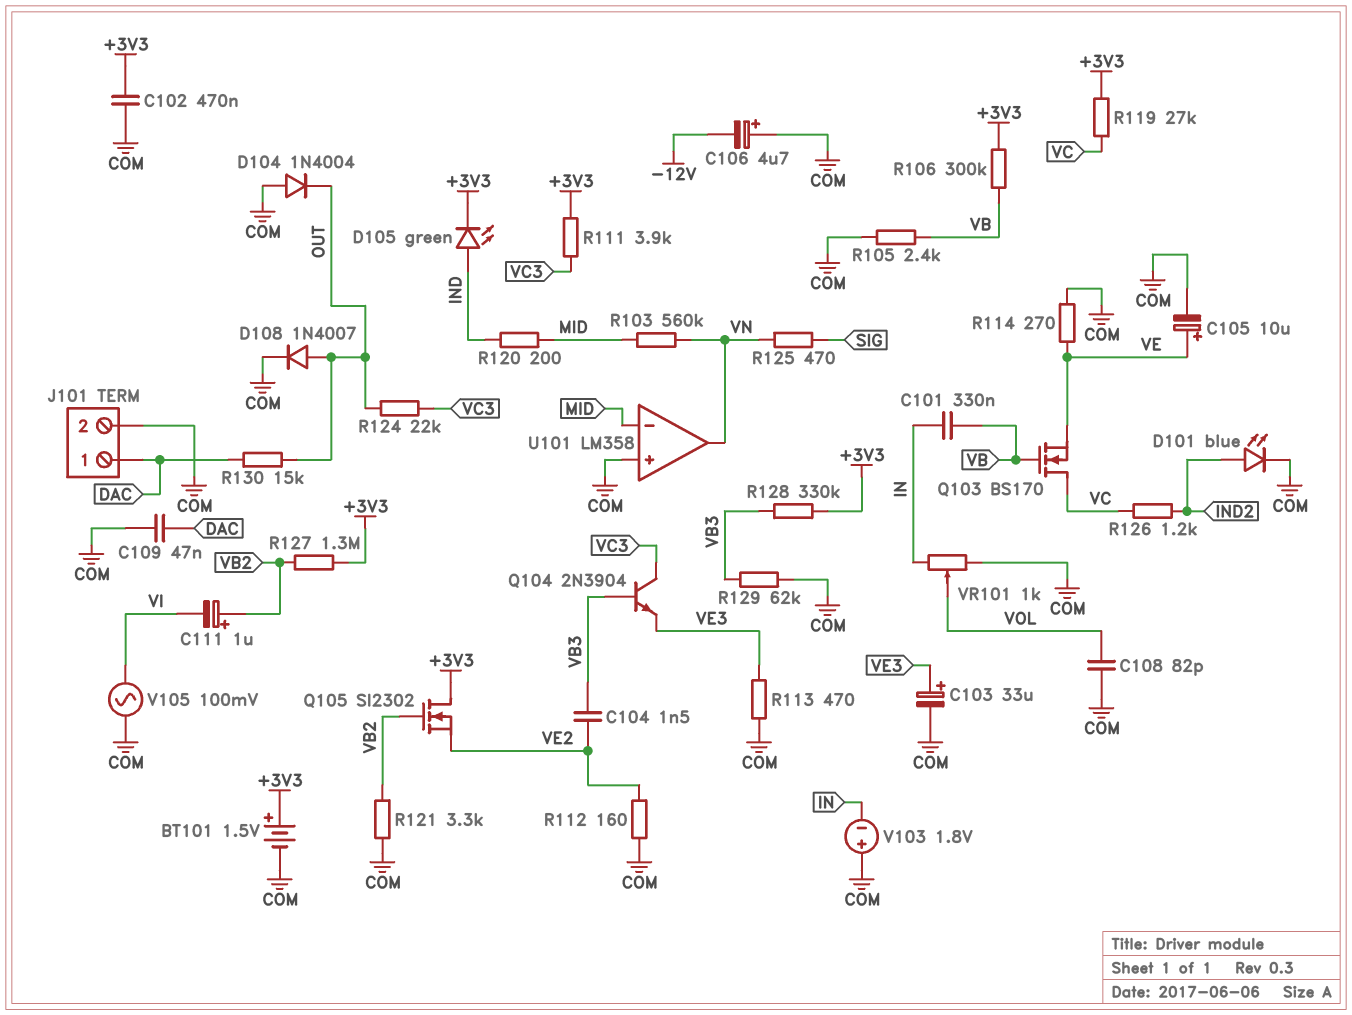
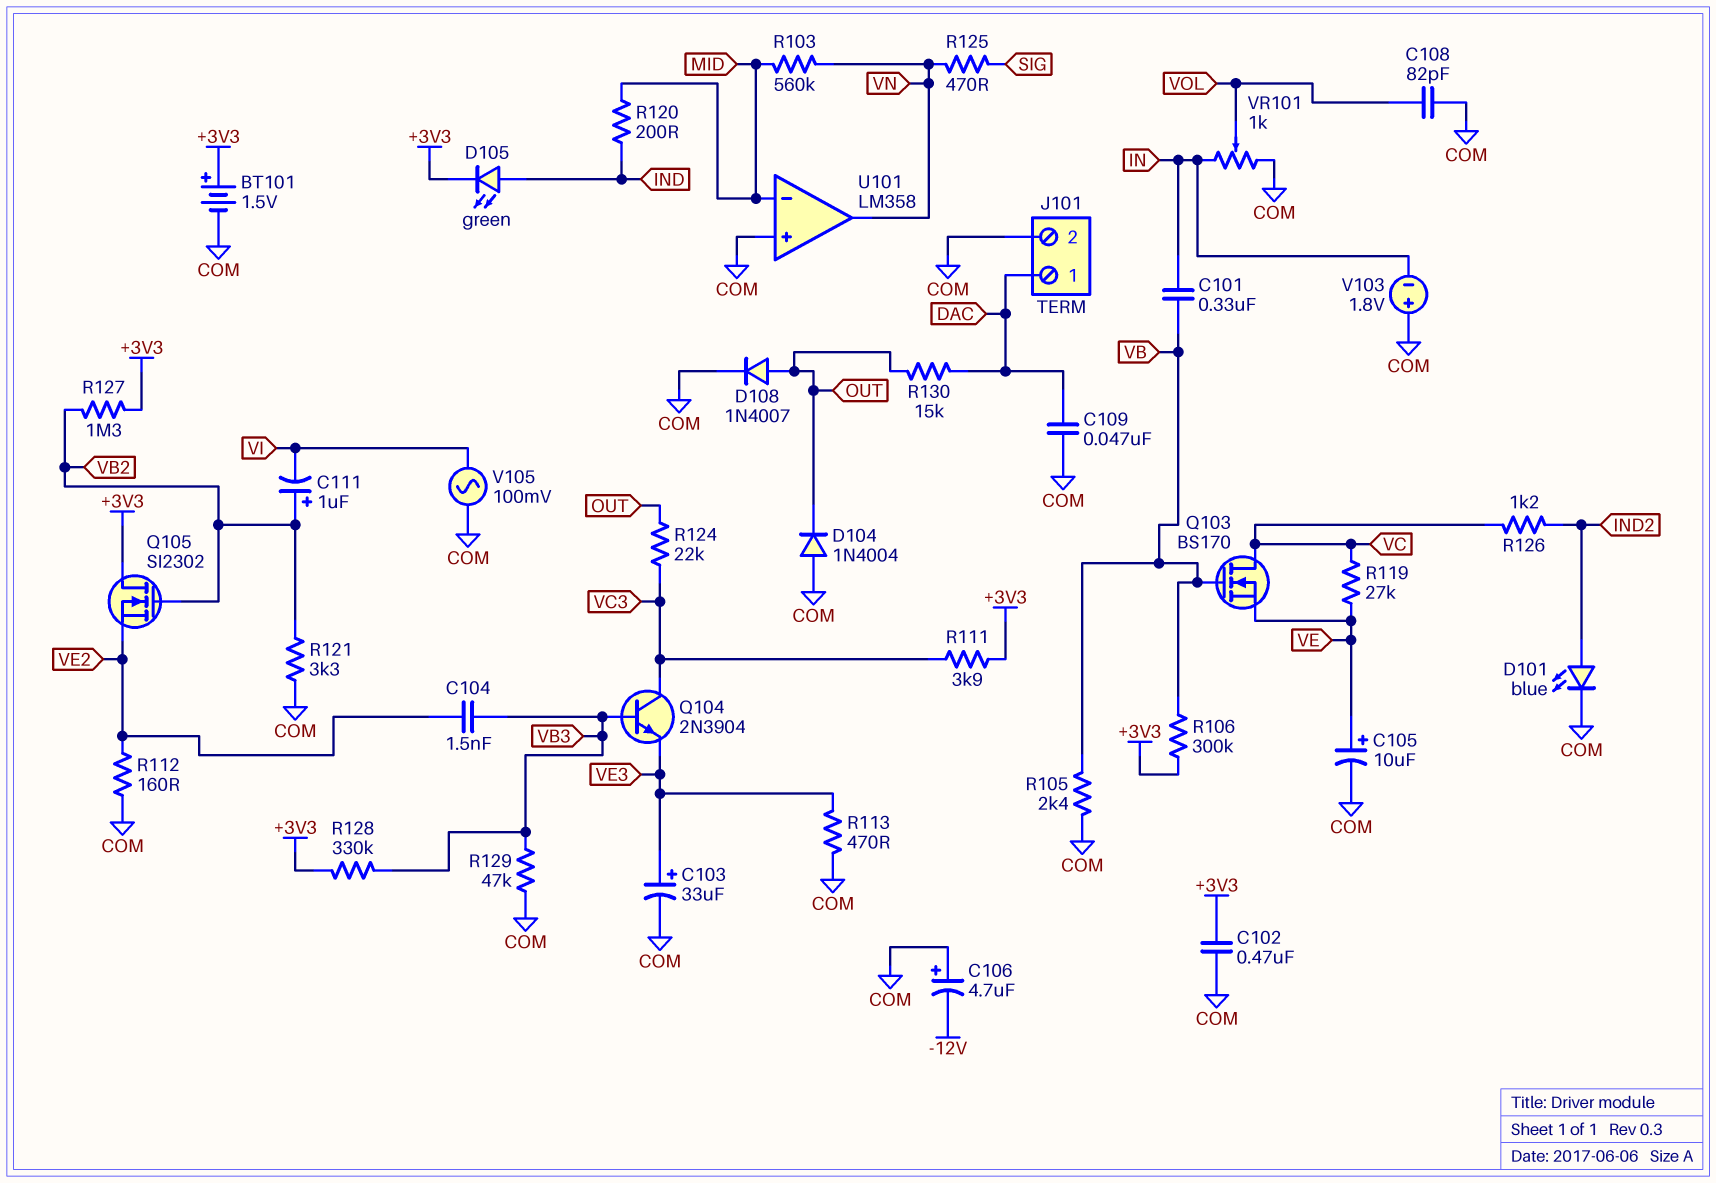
R114: 270 (COM, VE) -> none
R119: 27k (+3V3, VC) -> 27k (VC, VE)
R129: 62k (COM, VB3) -> 47k (COM, VB3)

